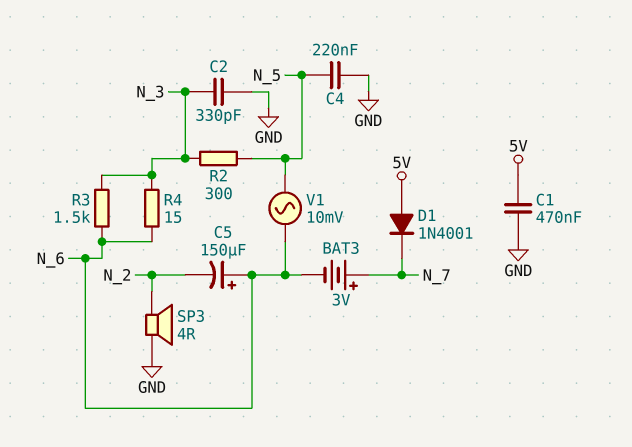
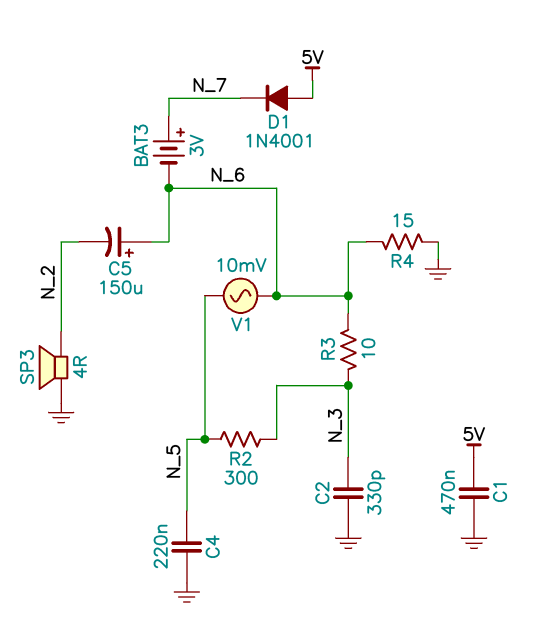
R3: 1.5k (N_3, N_6) -> 10 (N_3, N_6)
R4: 15 (N_3, N_6) -> 15 (GND, N_6)

